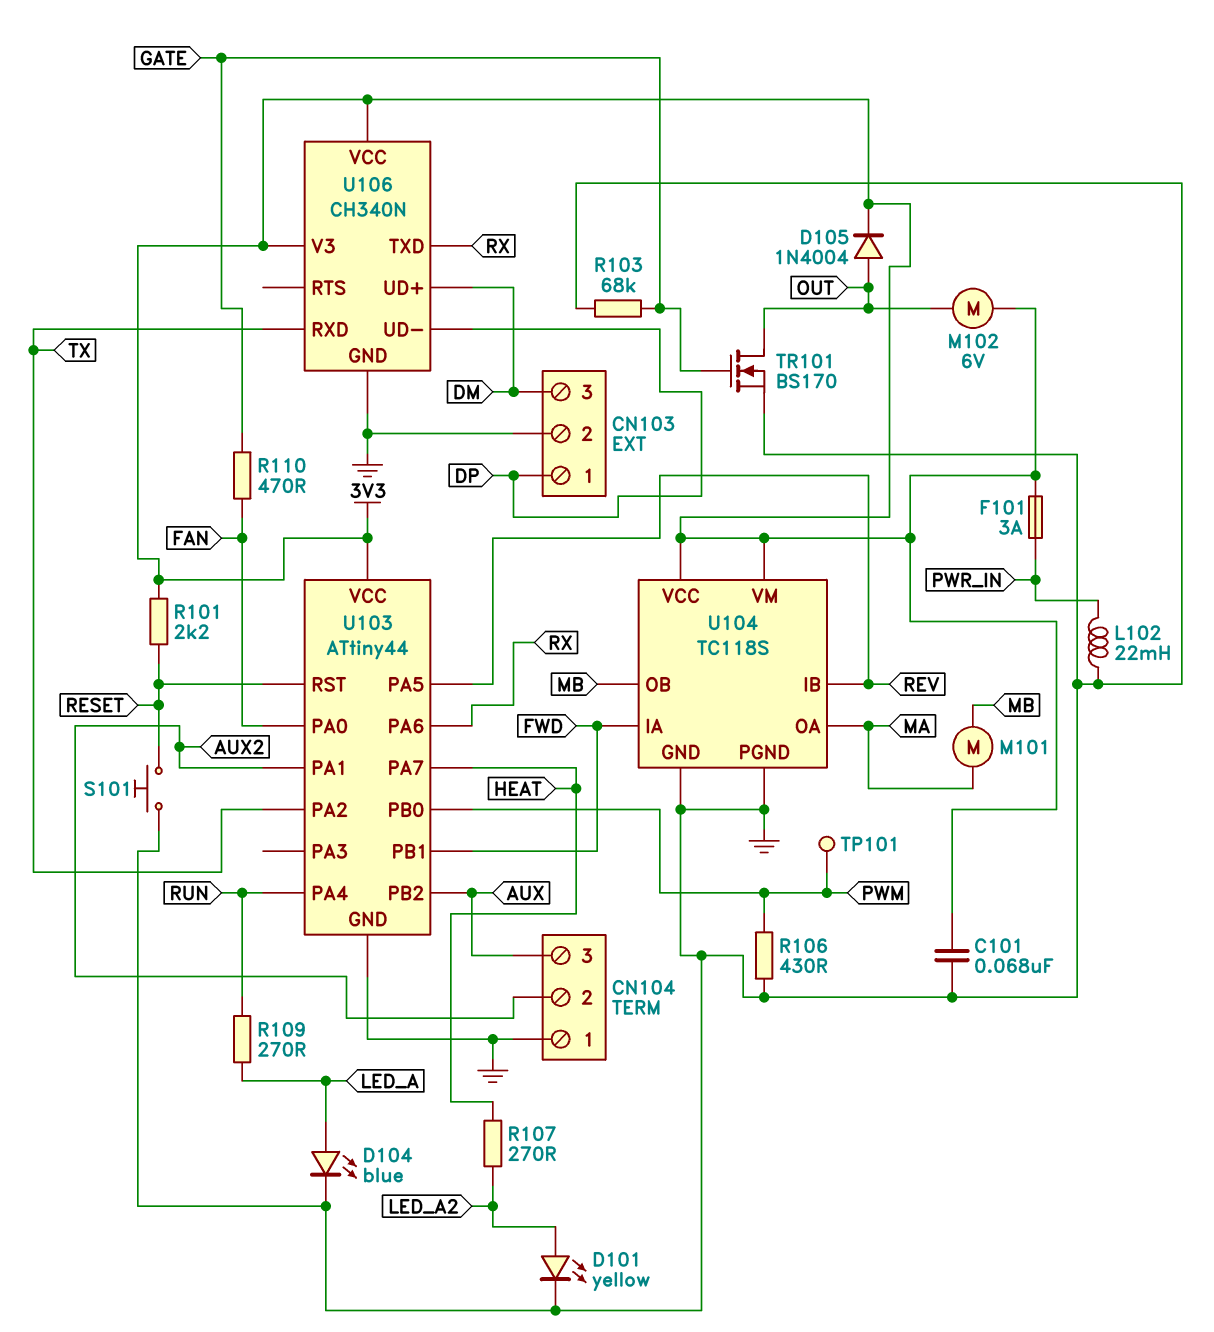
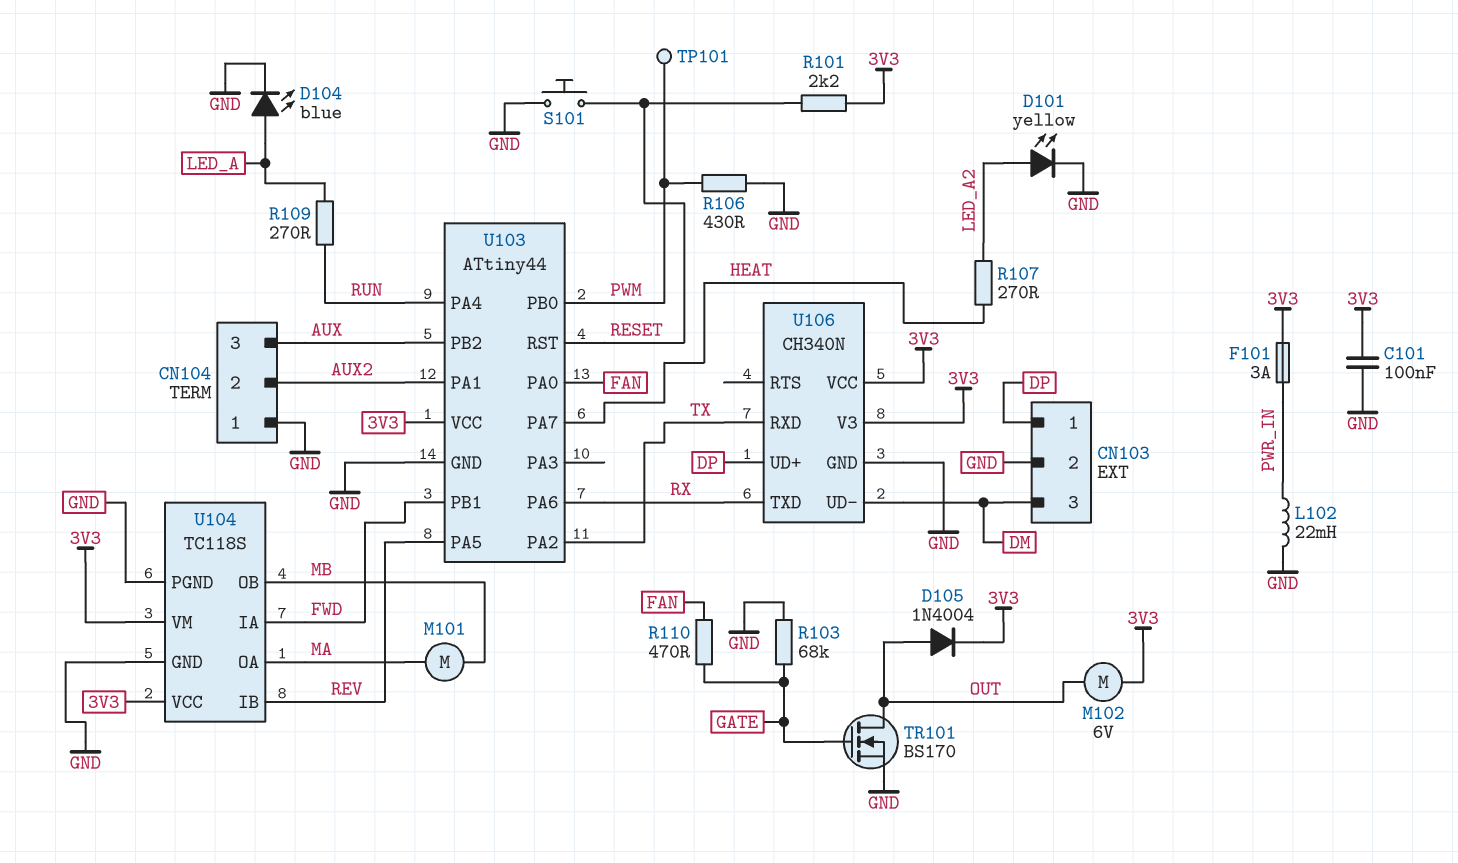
C101: 68nF (3V3, GND) -> 100nF (3V3, GND)
U106 pin UD+: DM -> DP
U106 pin UD-: DP -> DM

